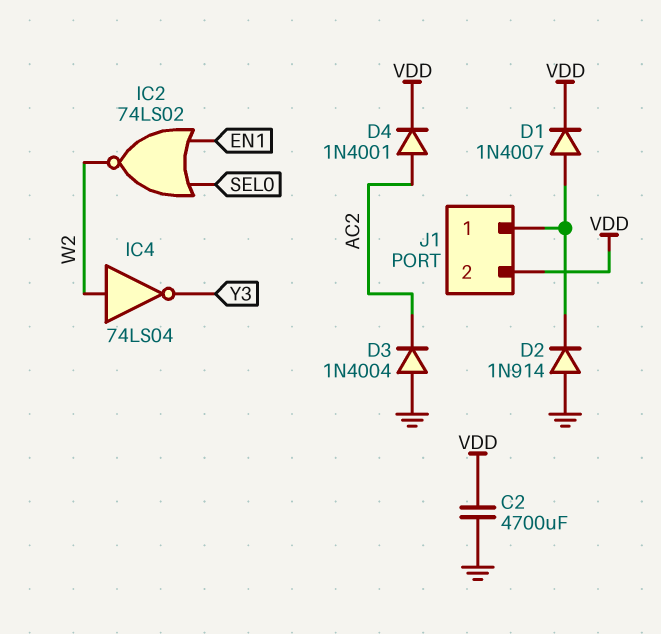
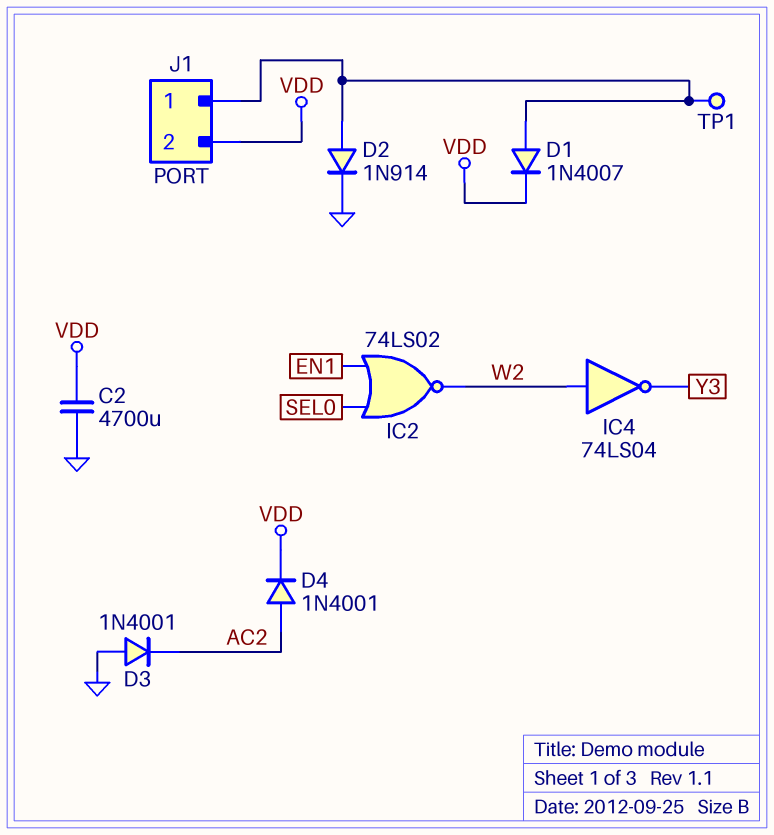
D2: diode 1N914 (A GND, K J1/1) -> diode 1N914 (A J1/1, K GND)
D3: diode 1N4004 (A GND, K AC2) -> diode 1N4001 (A GND, K AC2)
TP1: none -> test point (J1/1)

